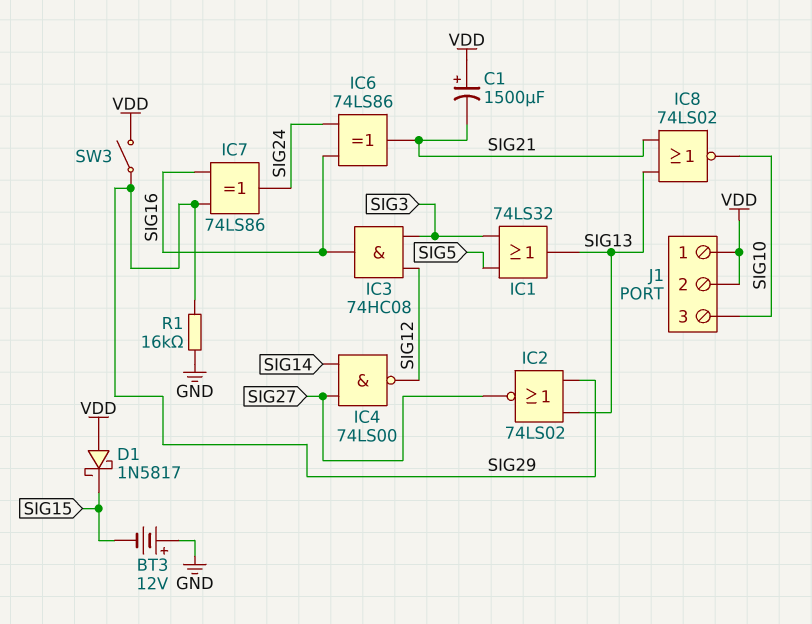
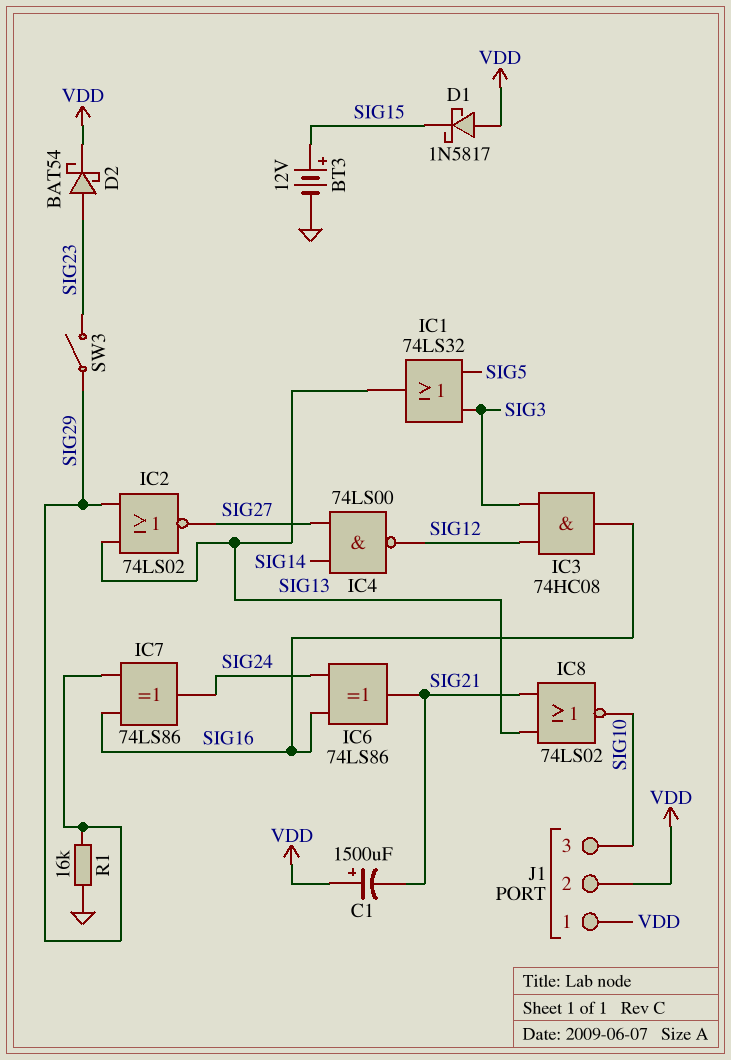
BT3: 12V (plus GND, minus SIG15) -> 12V (plus SIG15, minus GND)
D2: none -> schottky BAT54 (A SIG23, K VDD)
SW3: switch (SIG29, VDD) -> switch (SIG23, SIG29)

